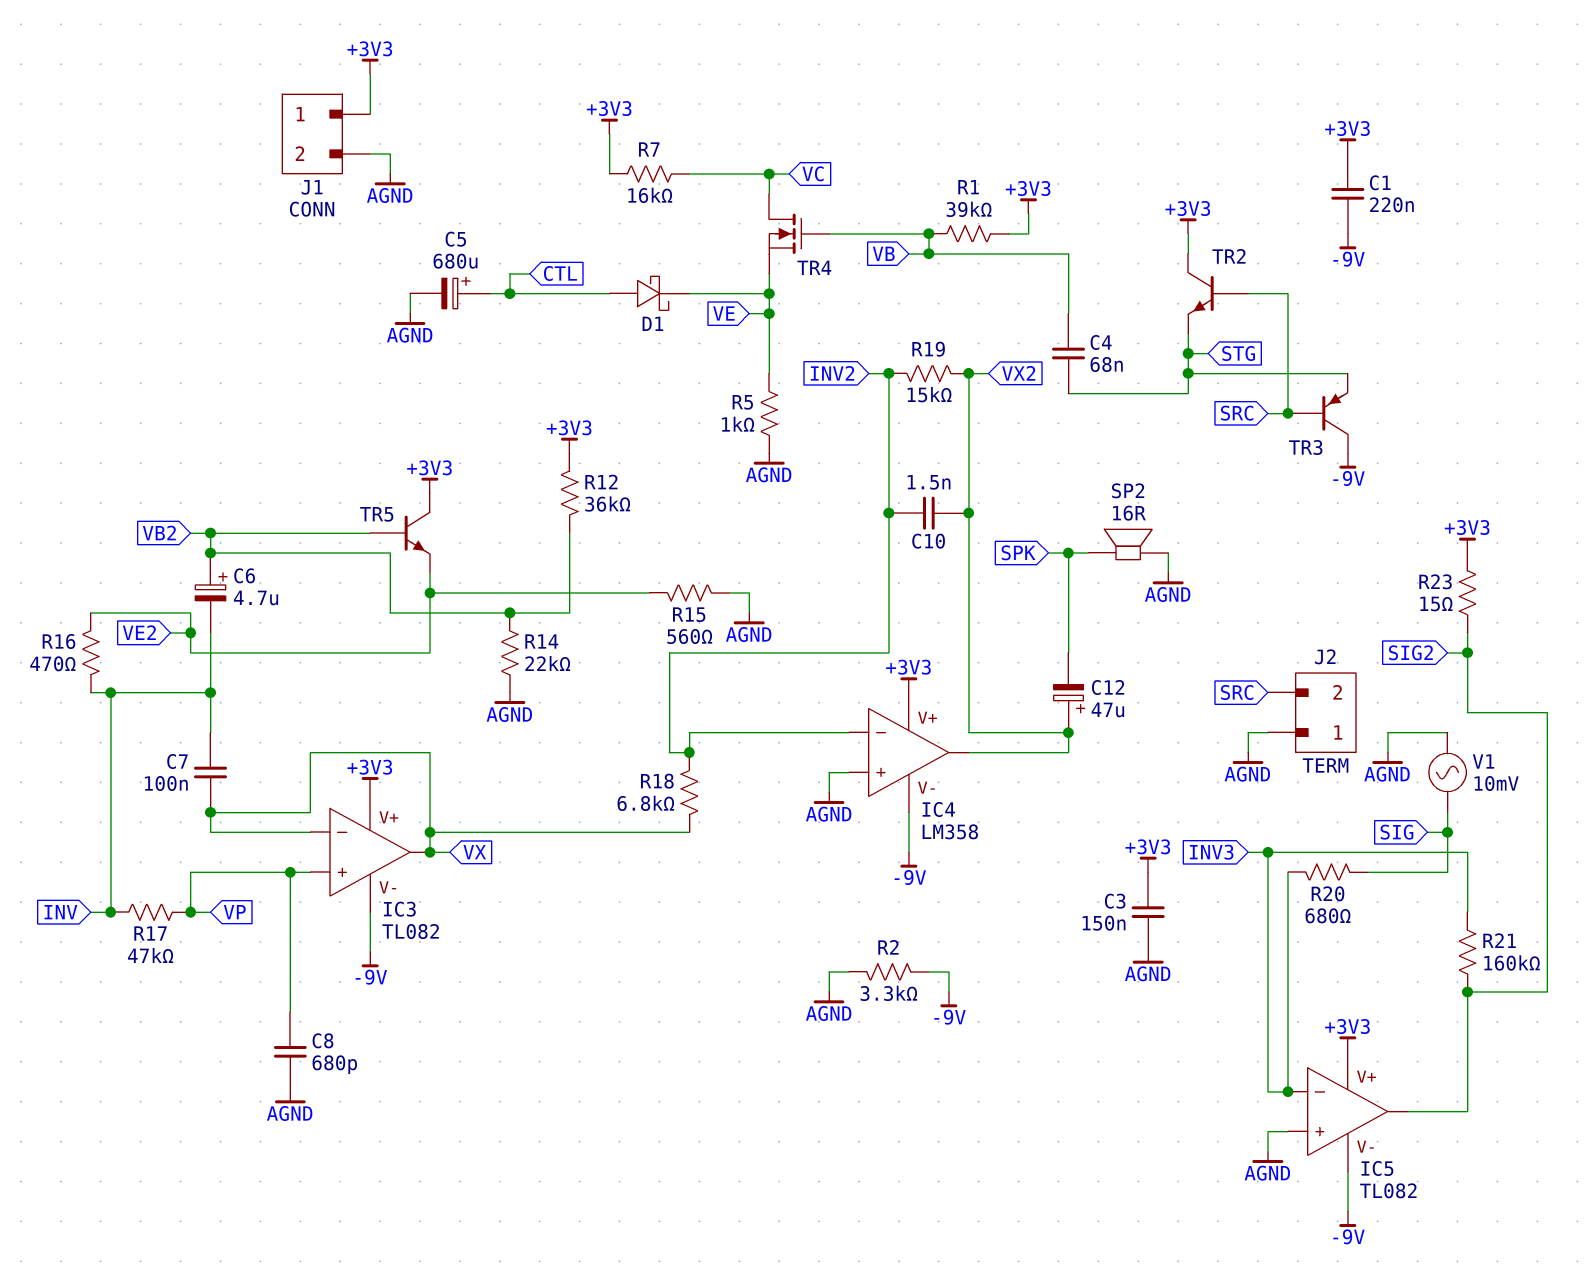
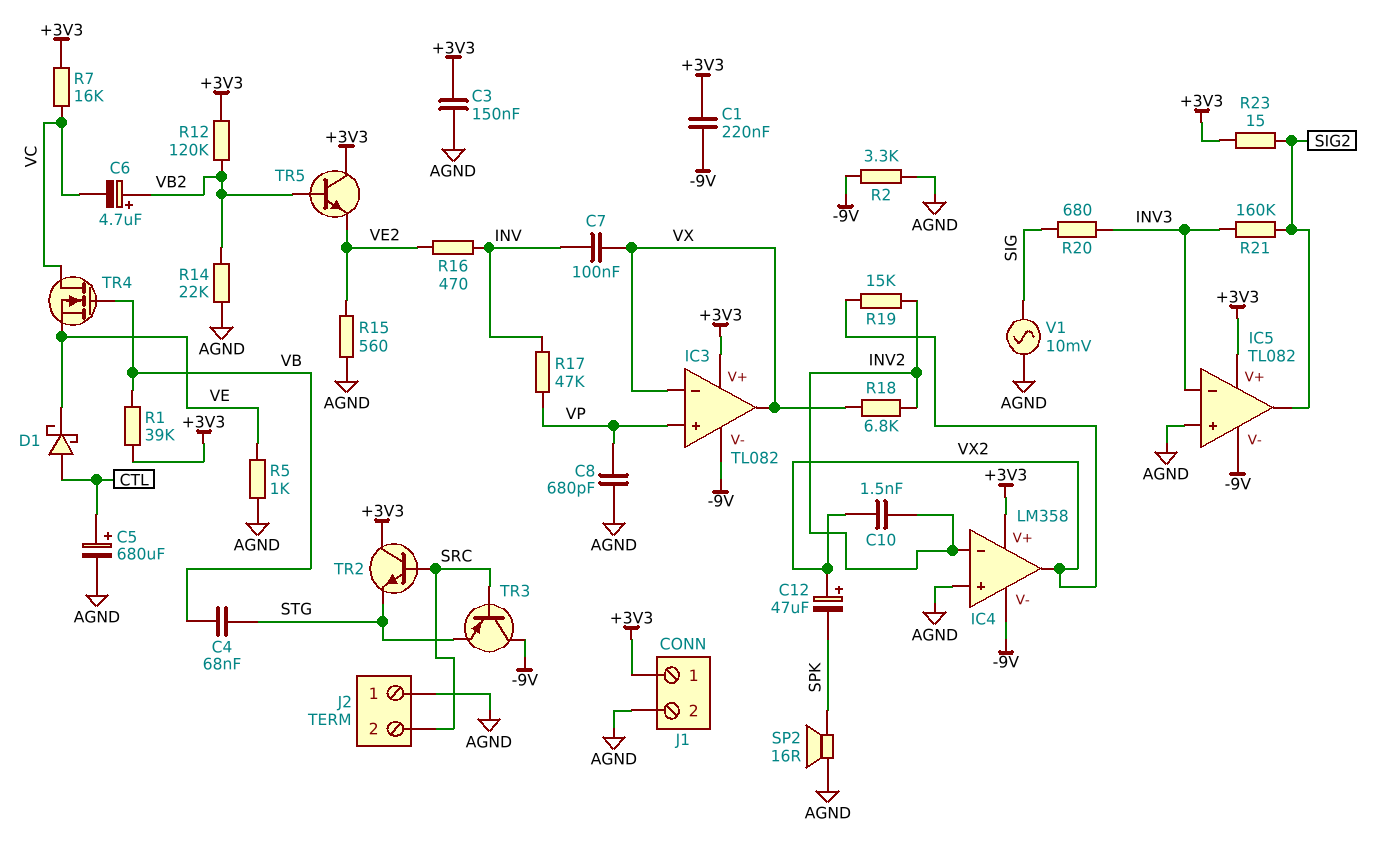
C6: 4.7uF (plus VB2, minus INV) -> 4.7uF (plus VB2, minus VC)
R12: 36k (+3V3, VB2) -> 120k (+3V3, VB2)

